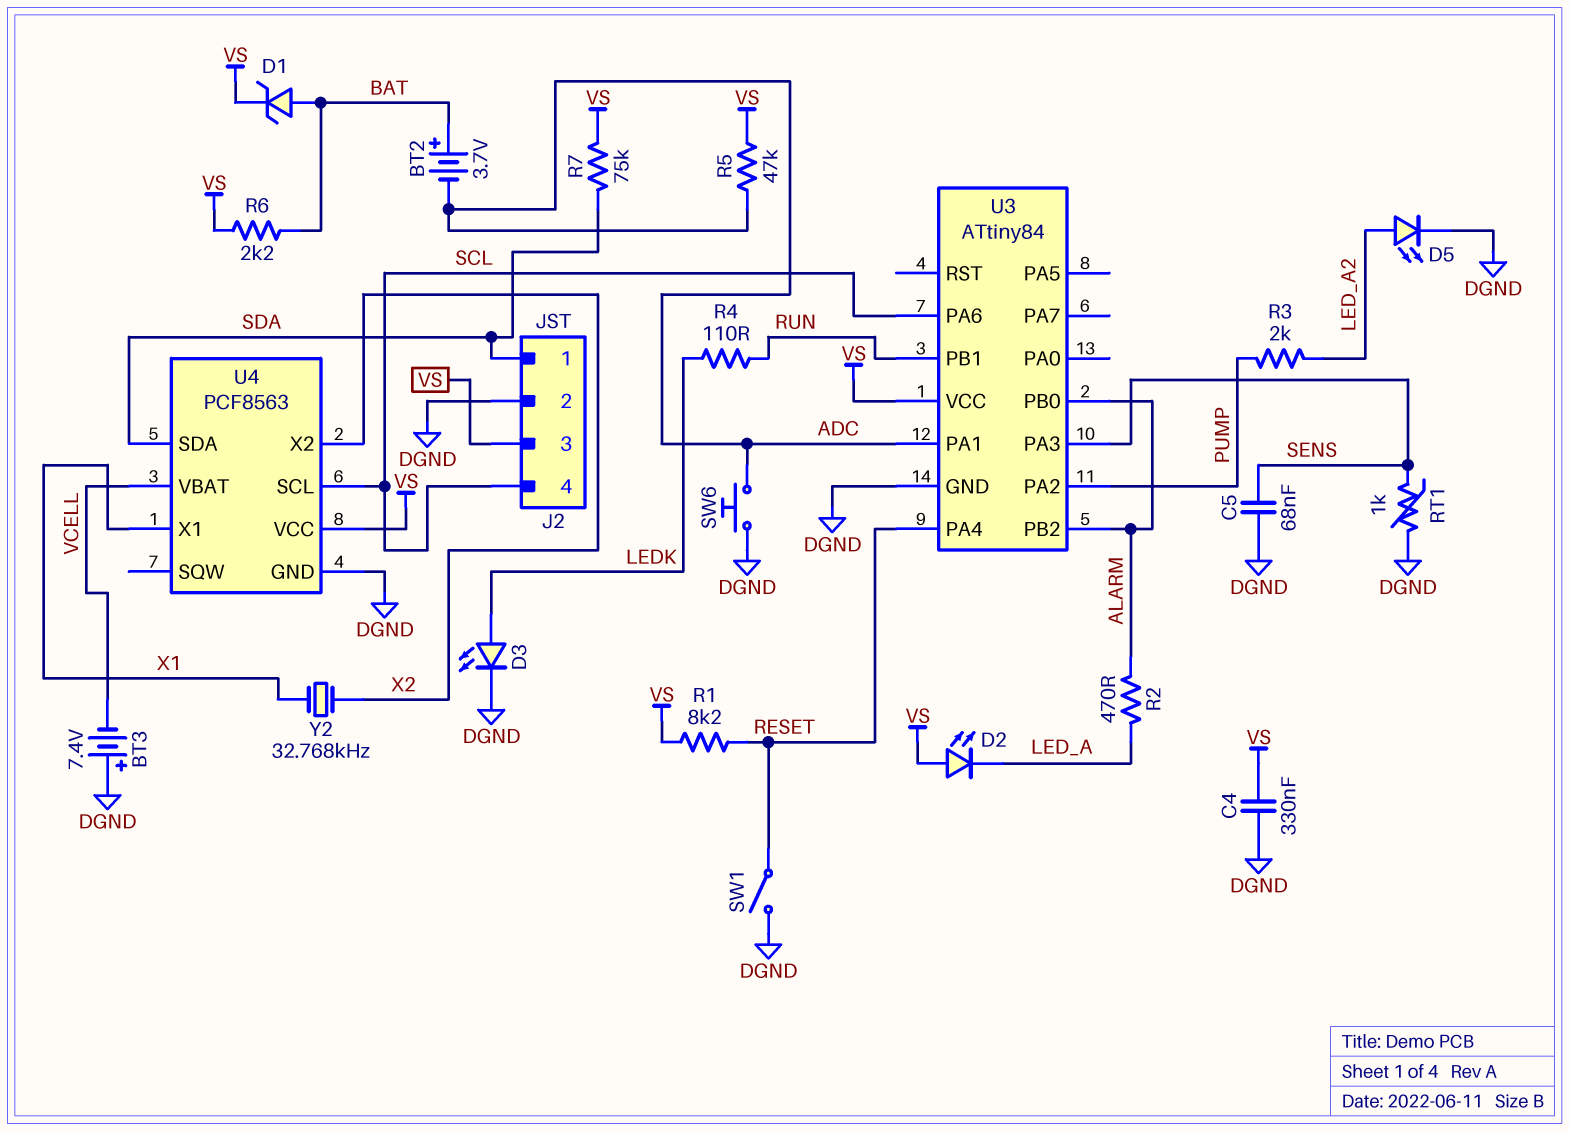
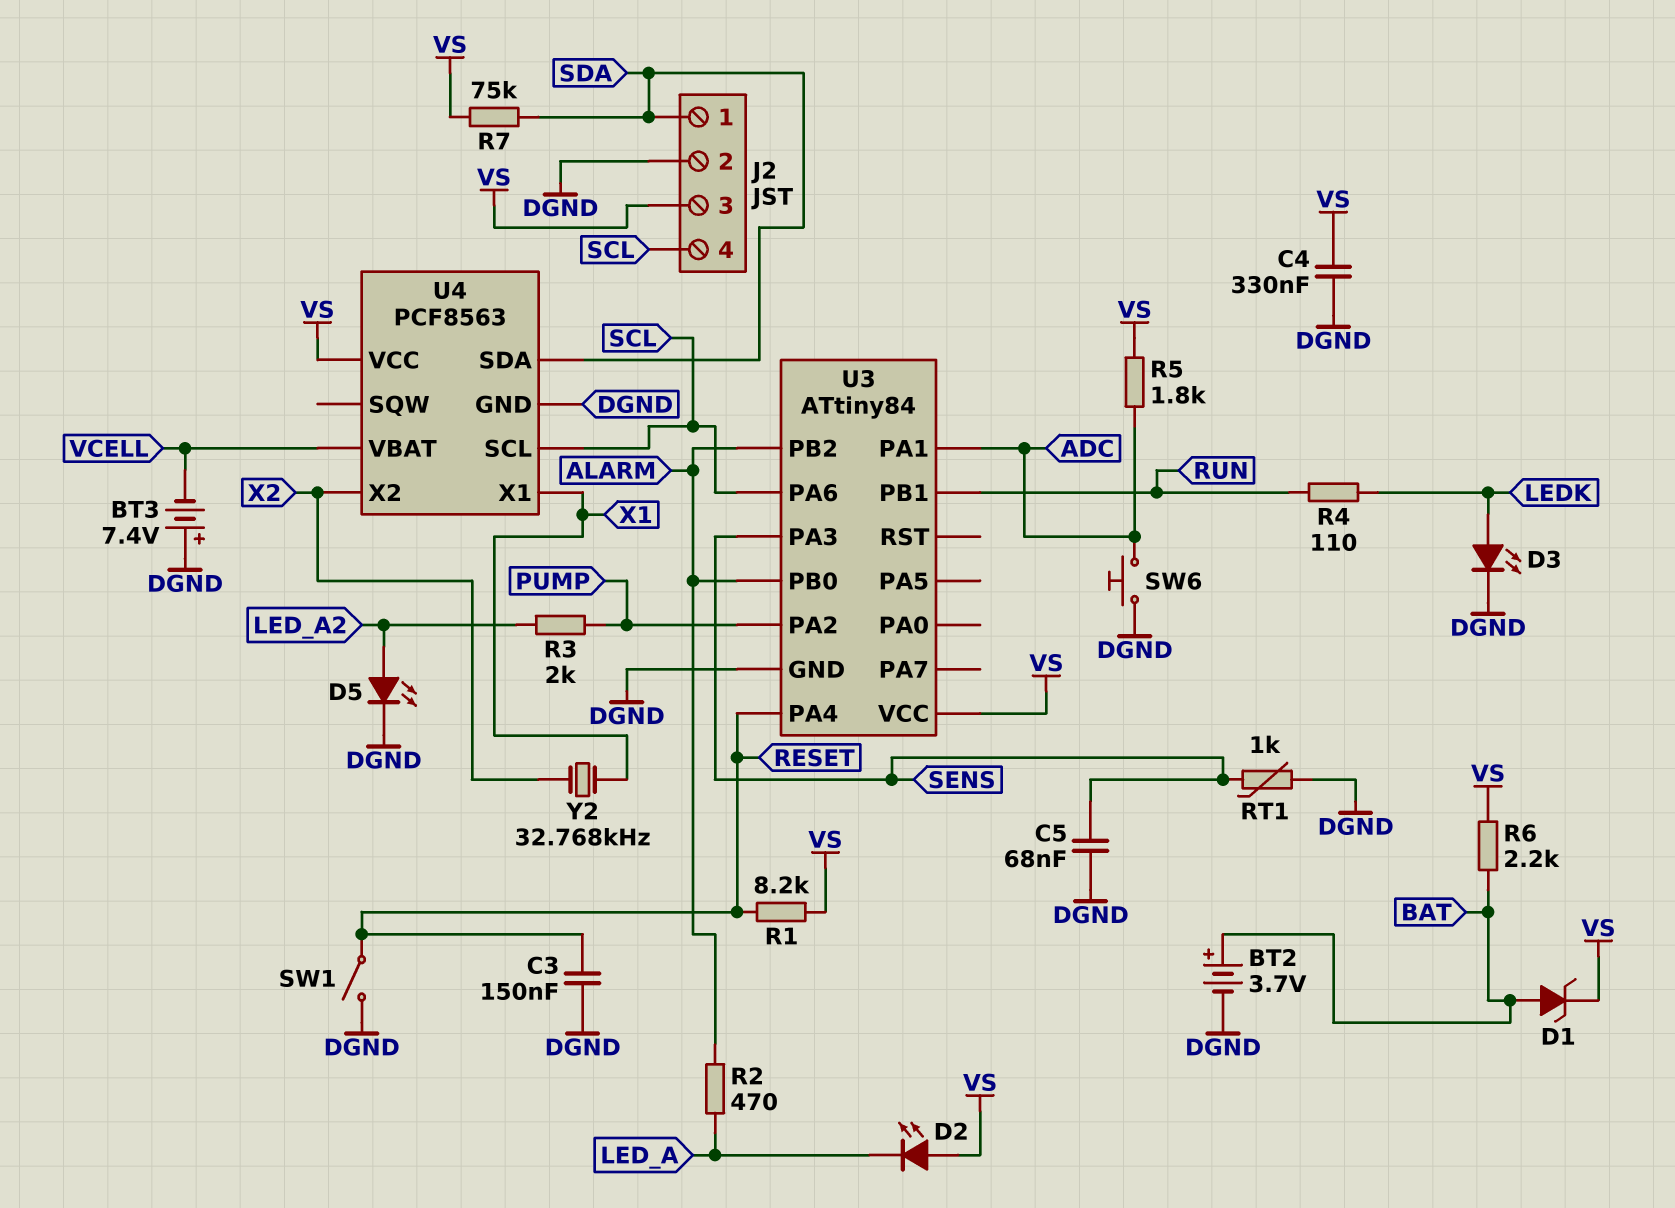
BT2: 3.7V (plus BAT, minus ADC) -> 3.7V (plus BAT, minus DGND)
C3: none -> 150nF (DGND, RESET)
R5: 47k (ADC, VS) -> 1.8k (ADC, VS)

